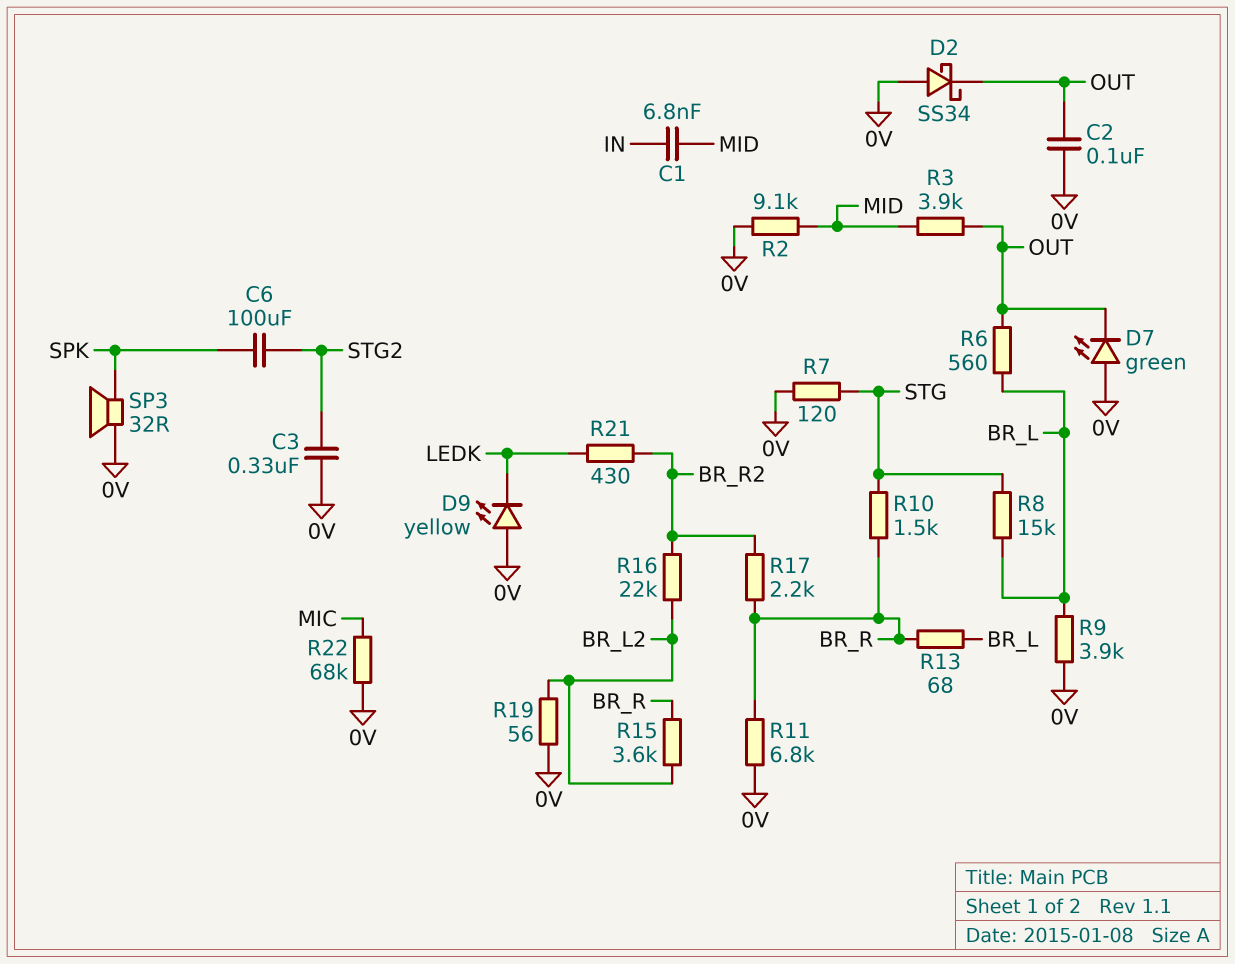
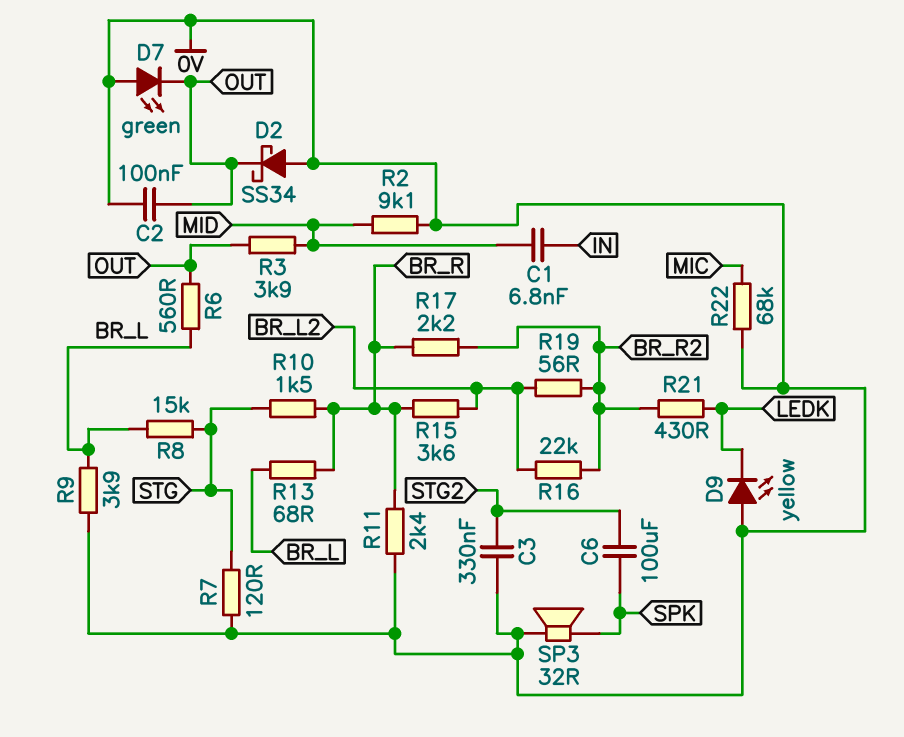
R11: 6.8k (0V, BR_R) -> 2.4k (0V, BR_R)
R19: 56 (0V, BR_L2) -> 56 (BR_L2, BR_R2)

